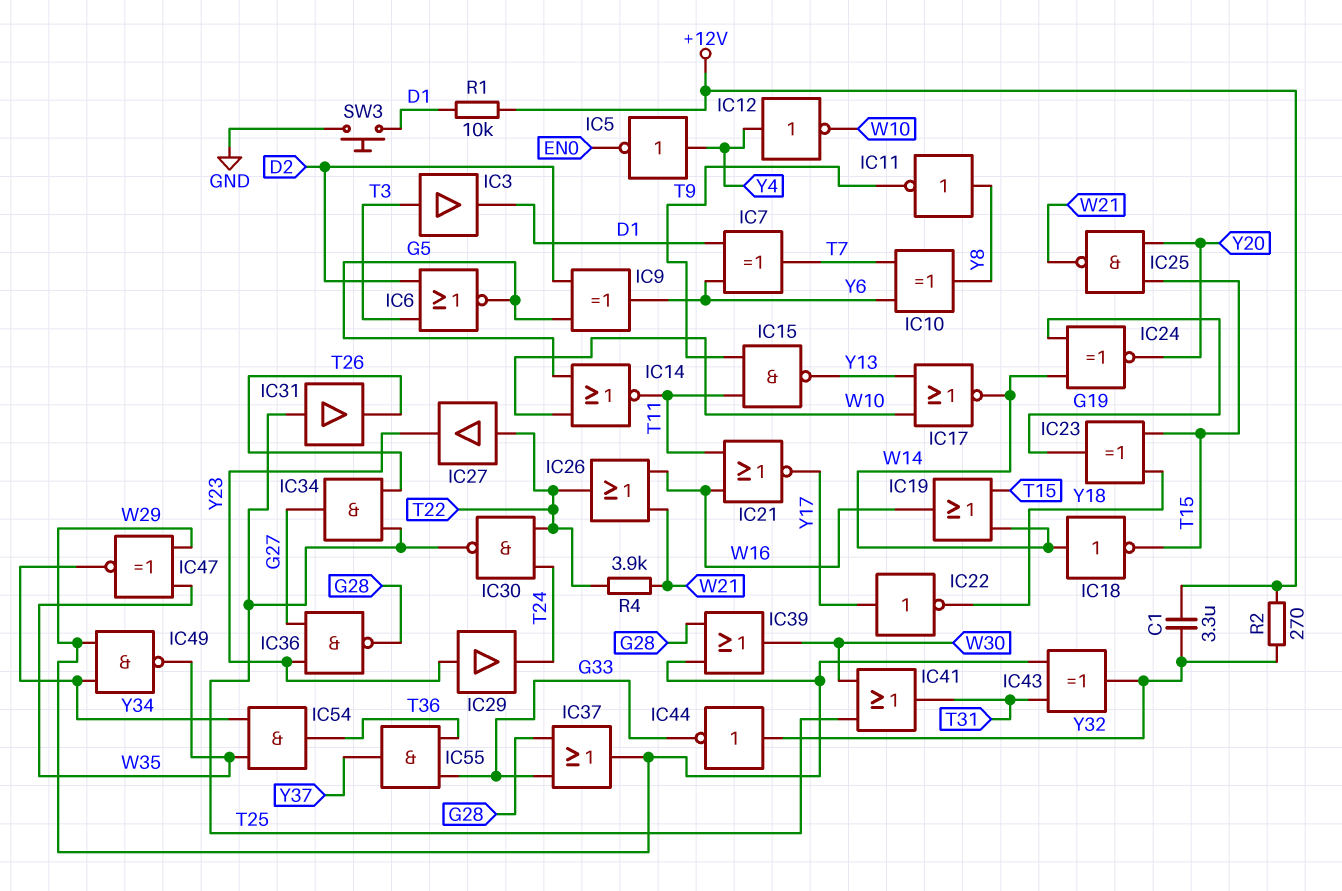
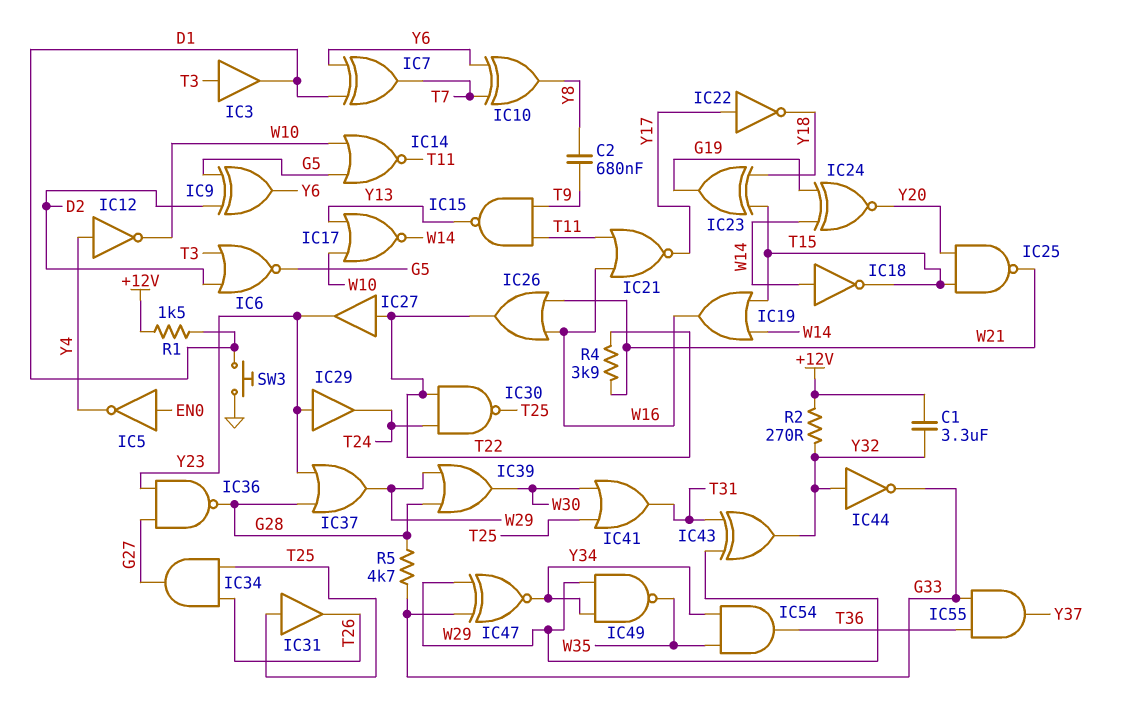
C2: none -> 680nF (T9, Y8)
IC5: NOT (in Y4, out EN0) -> NOT (in EN0, out Y4)
IC11: NOT (in Y8, out T9) -> none
IC37: OR (in G28, in G33, out W29) -> OR (in G28, in Y23, out W29)
IC47: XNOR (in W29, in W35, out Y34) -> XNOR (in G33, in W29, out Y34)
R1: 10k (+12V, D1) -> 1.5k (+12V, D1)
R5: none -> 4.7k (G28, G33)

